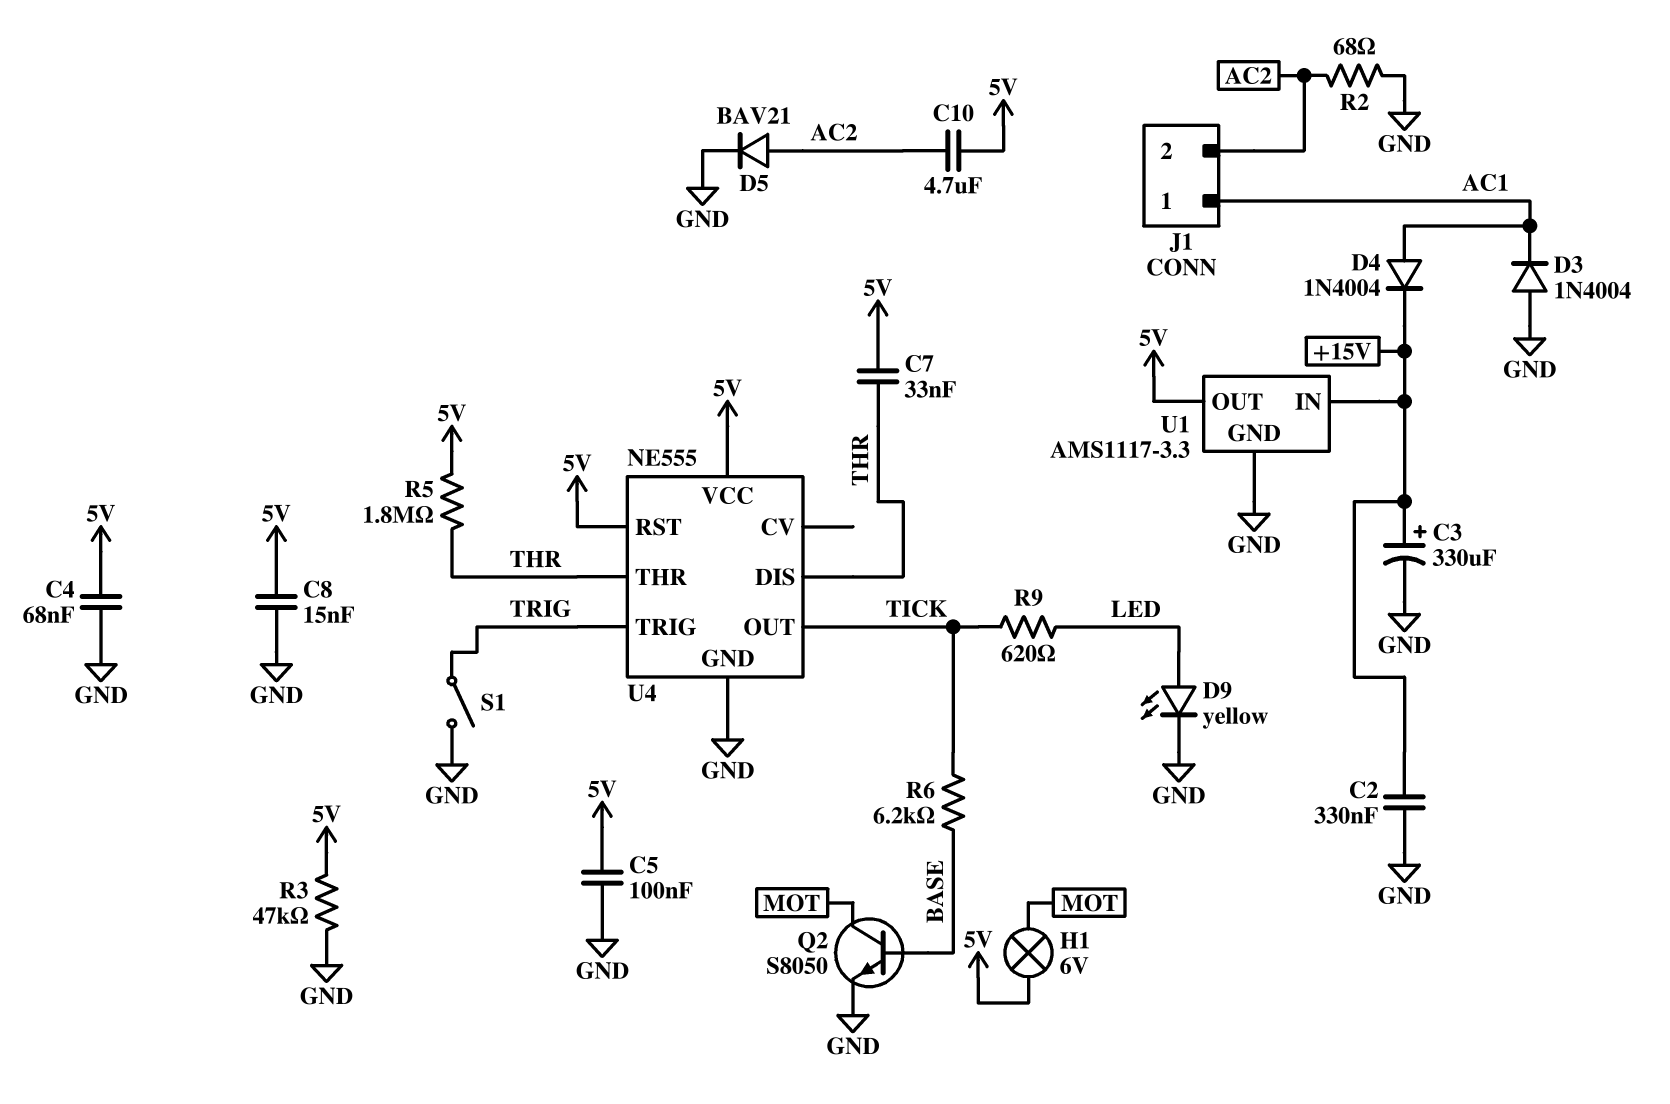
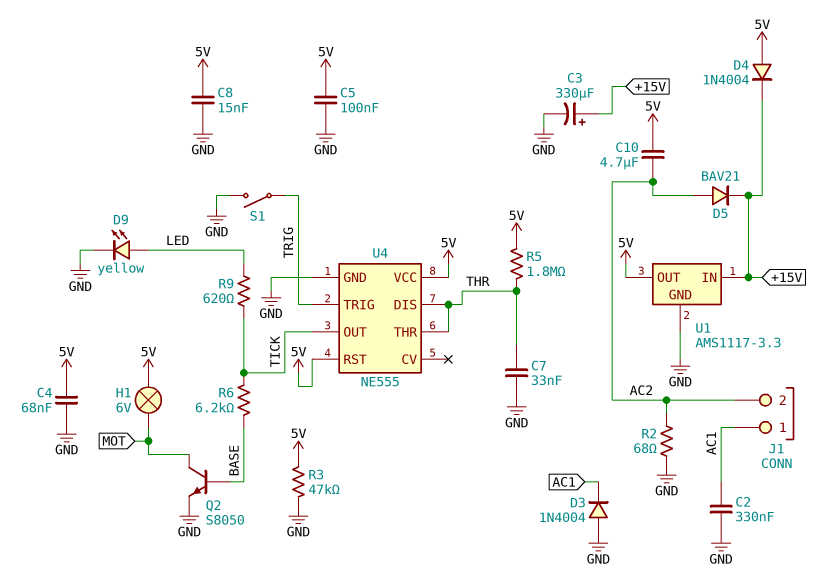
C2: 330nF (+15V, GND) -> 330nF (AC1, GND)
C7: 33nF (5V, THR) -> 33nF (GND, THR)
D4: diode 1N4004 (A AC1, K +15V) -> diode 1N4004 (A 5V, K +15V)
D5: diode BAV21 (A AC2, K GND) -> diode BAV21 (A AC2, K +15V)

